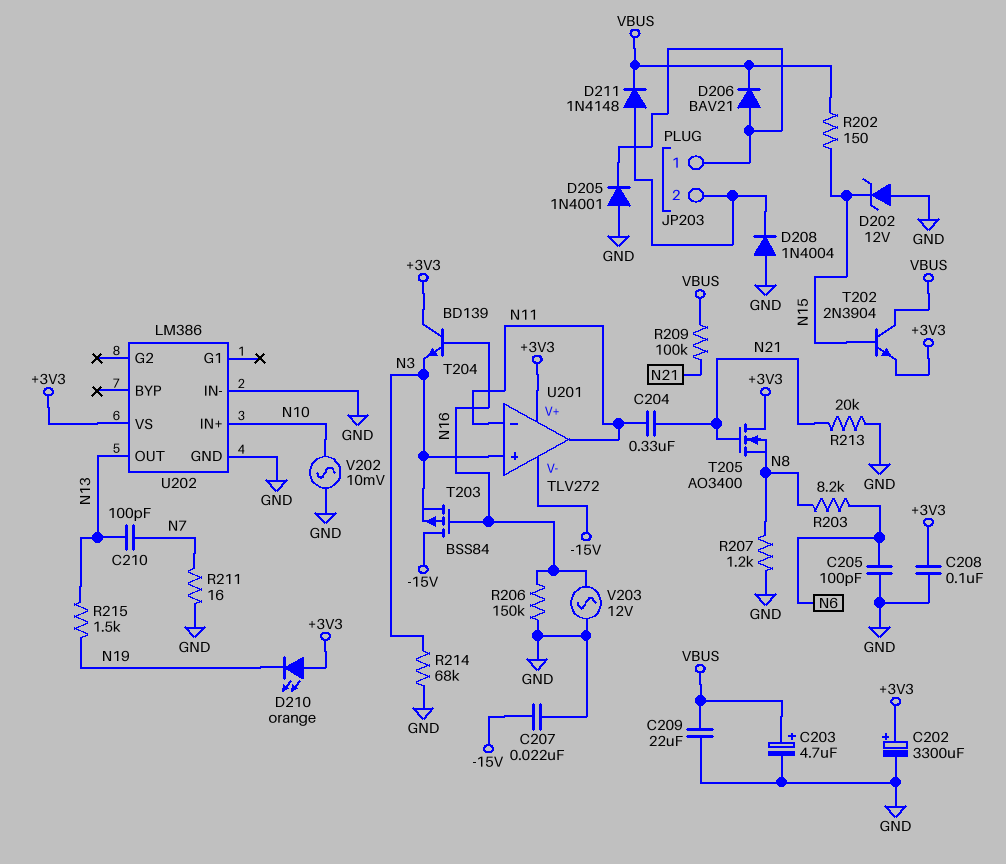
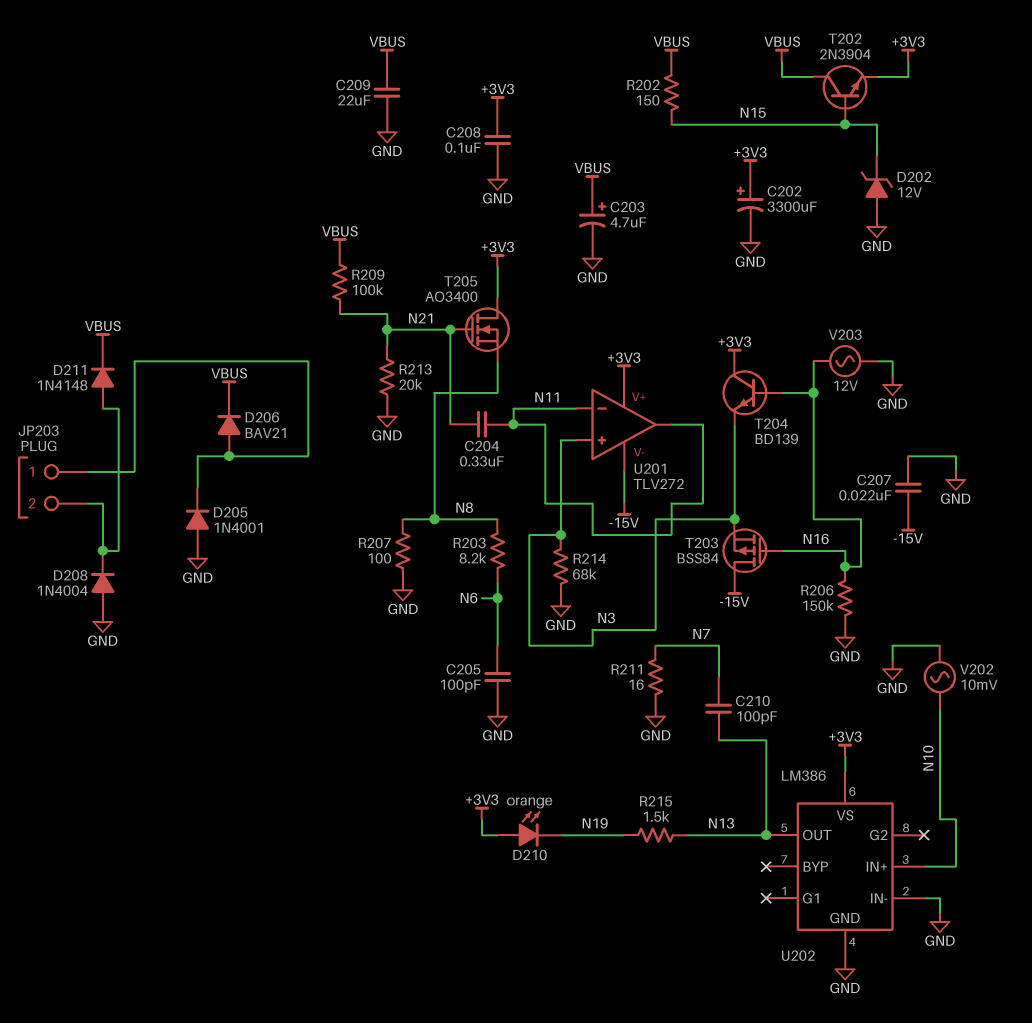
R207: 1.2k (GND, N8) -> 100 (GND, N8)

